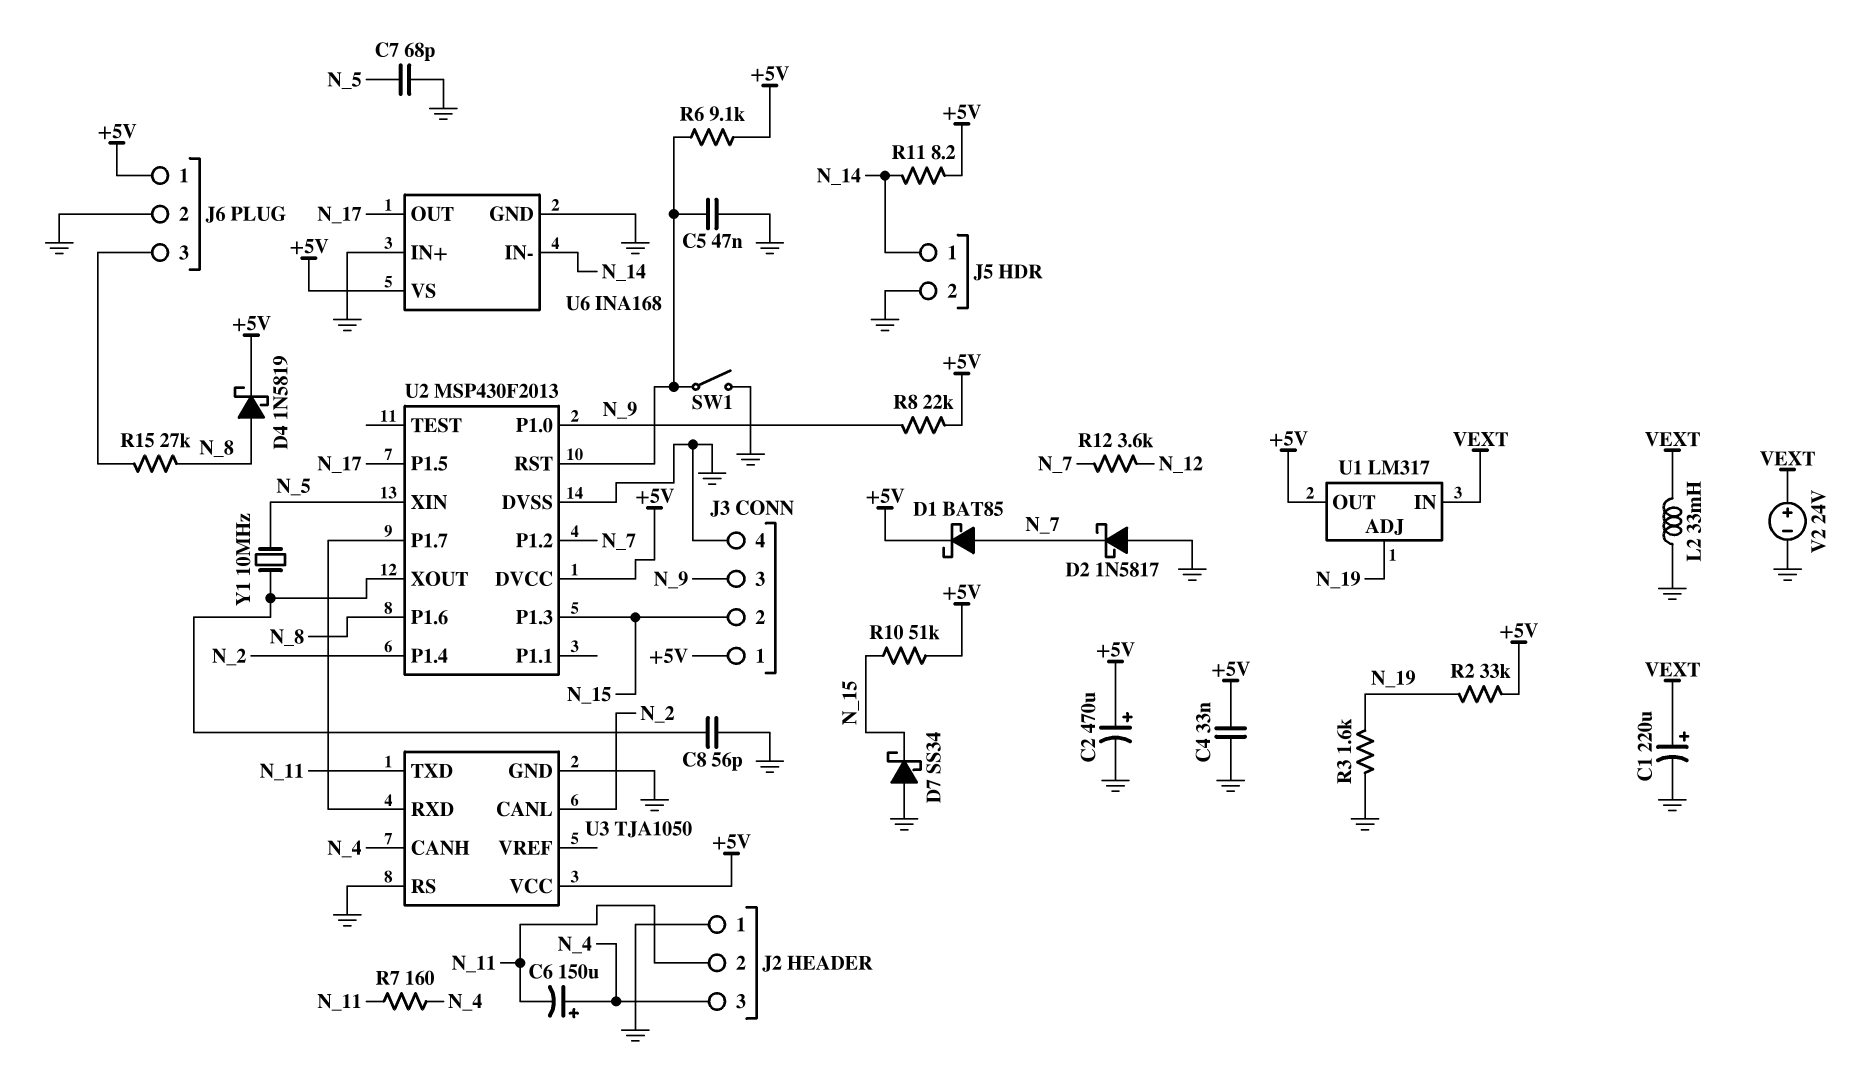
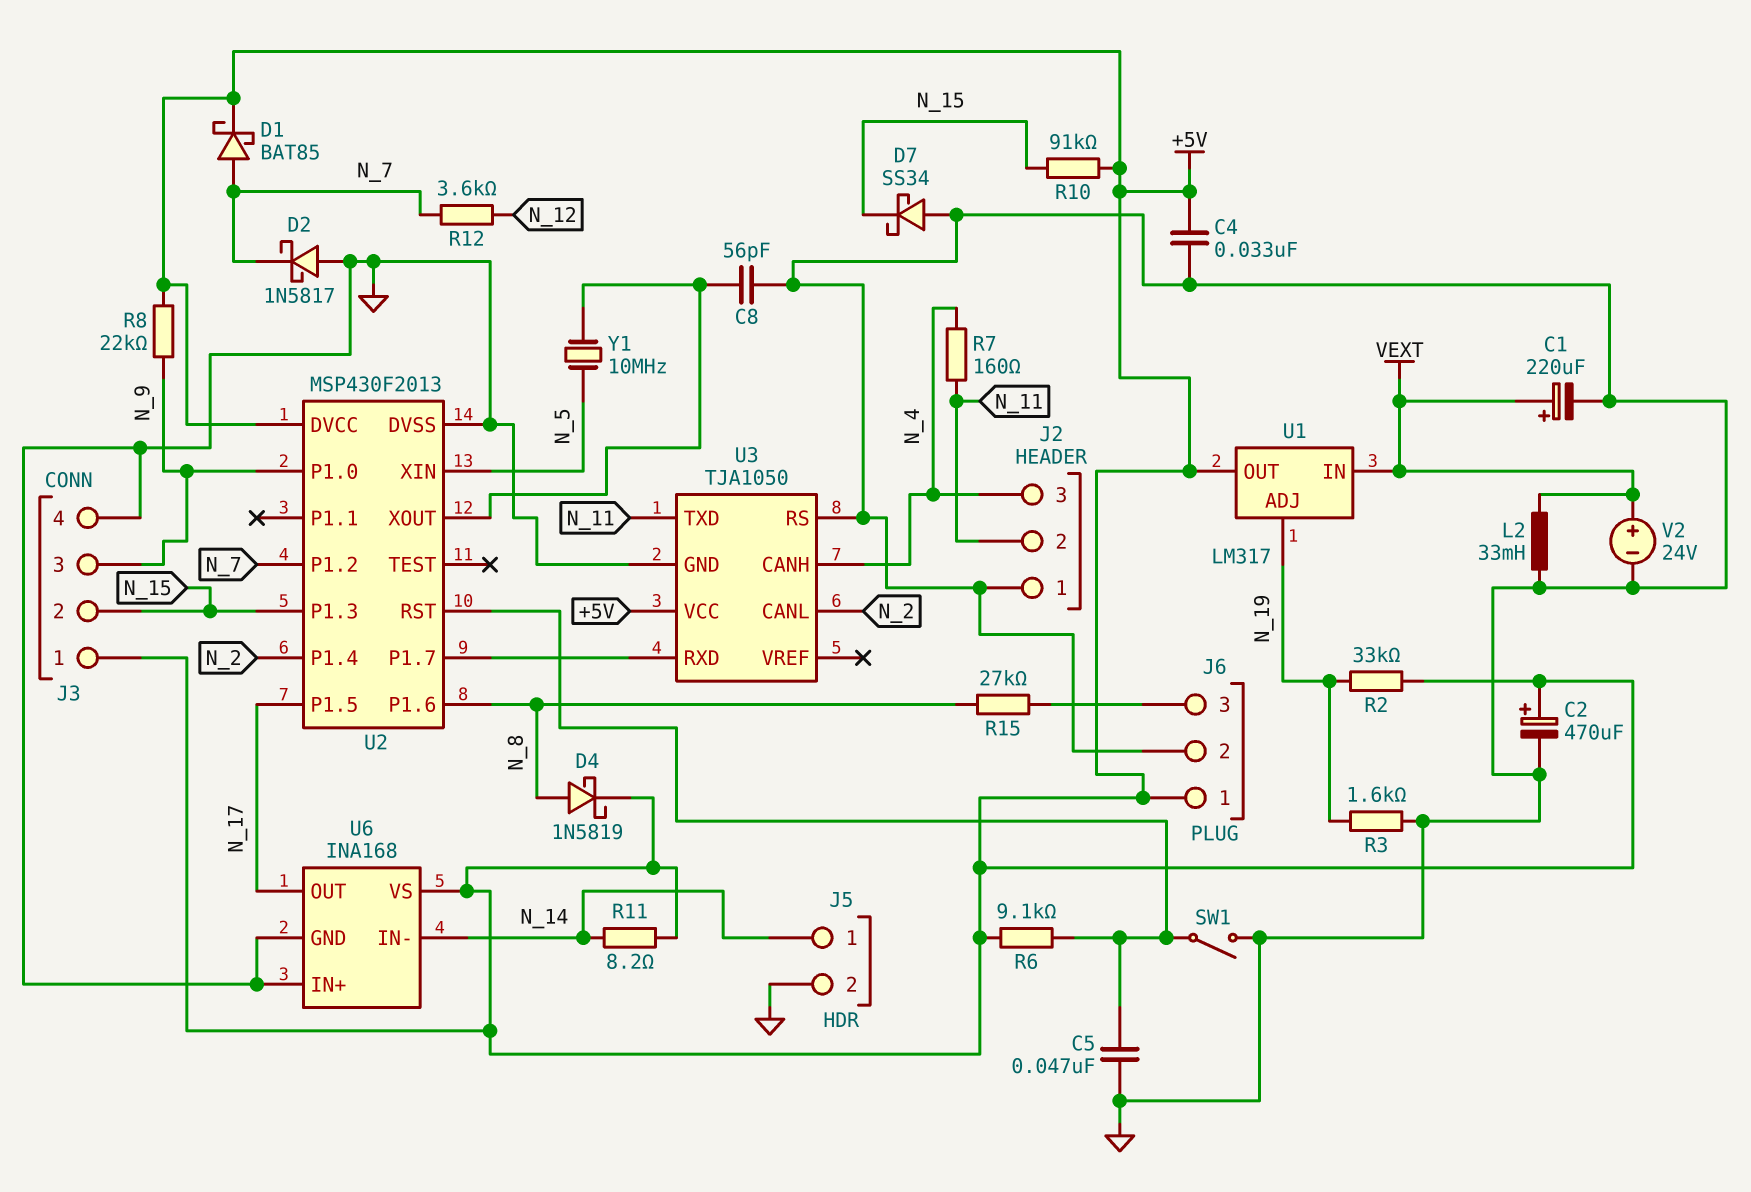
C6: 150uF (plus N_4, minus N_11) -> none
C7: 68pF (GND, N_5) -> none
R10: 51k (+5V, N_15) -> 91k (+5V, N_15)

